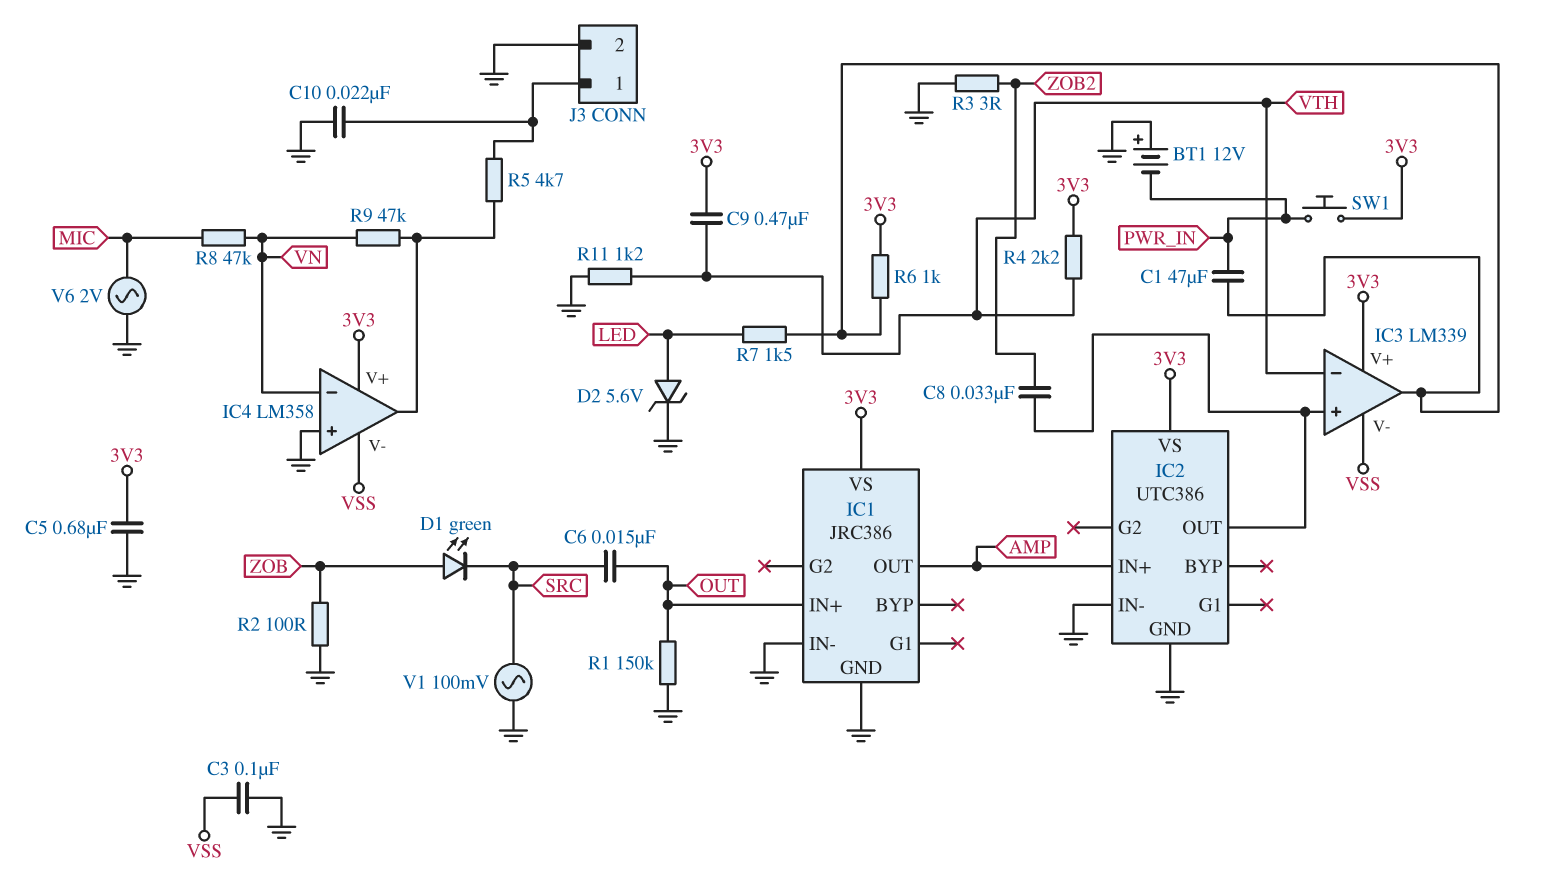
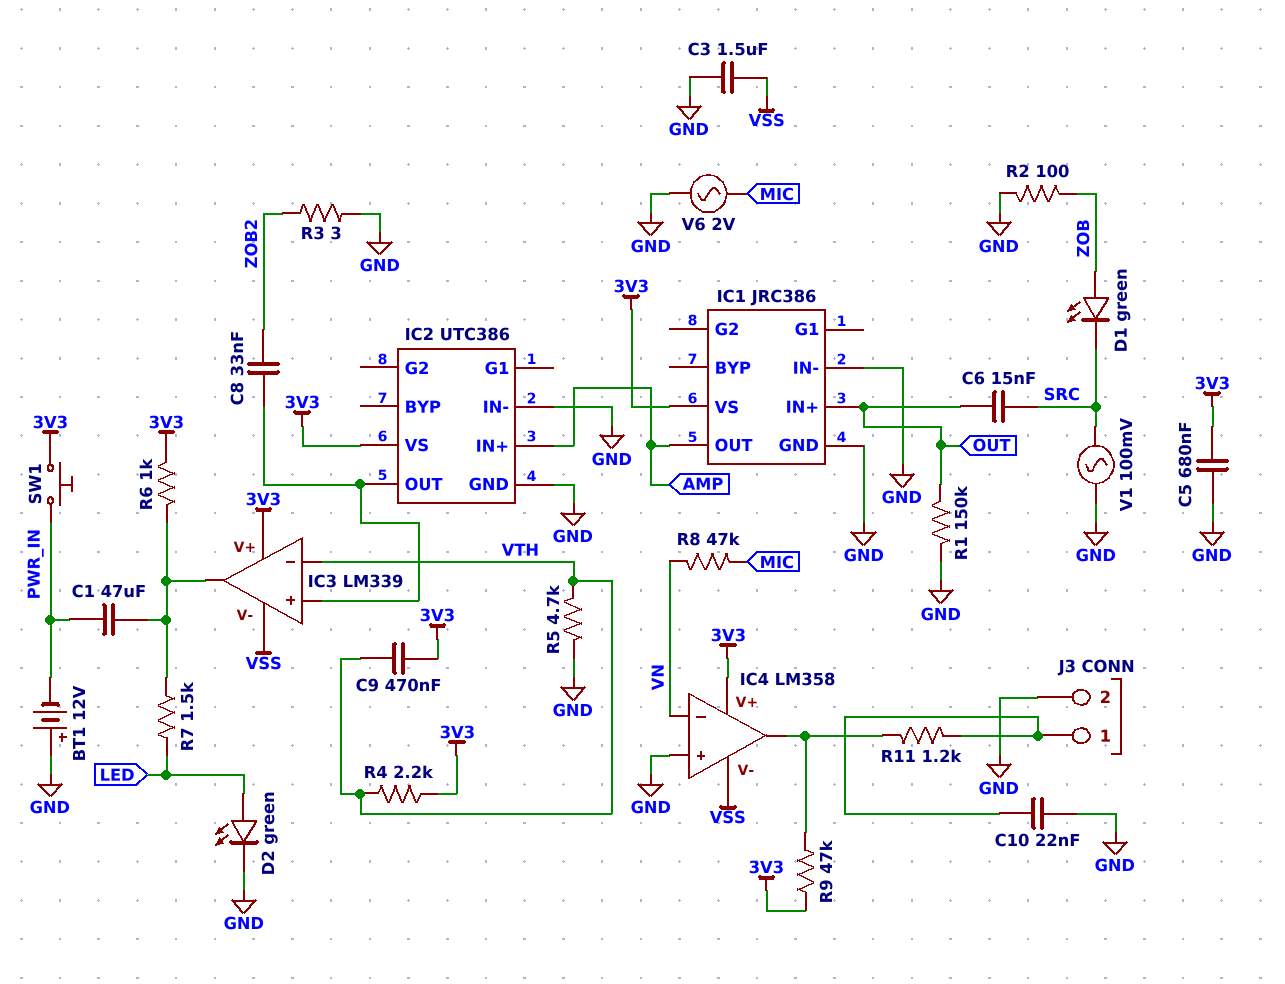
C3: 100nF (GND, VSS) -> 1.5uF (GND, VSS)
D2: zener 5.6V (A LED, K GND) -> LED green (A LED, K GND)
R5: 4.7k (IC4/out, J3/1) -> 4.7k (GND, VTH)
R9: 47k (IC4/out, VN) -> 47k (3V3, IC4/out)
R11: 1.2k (GND, VTH) -> 1.2k (IC4/out, J3/1)

